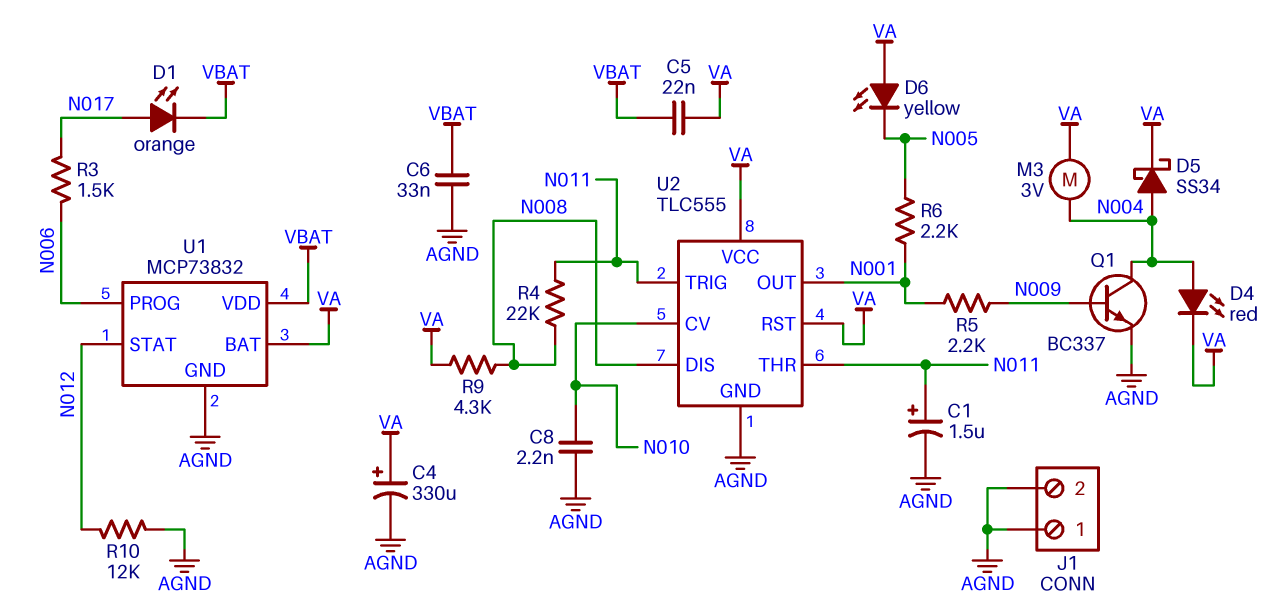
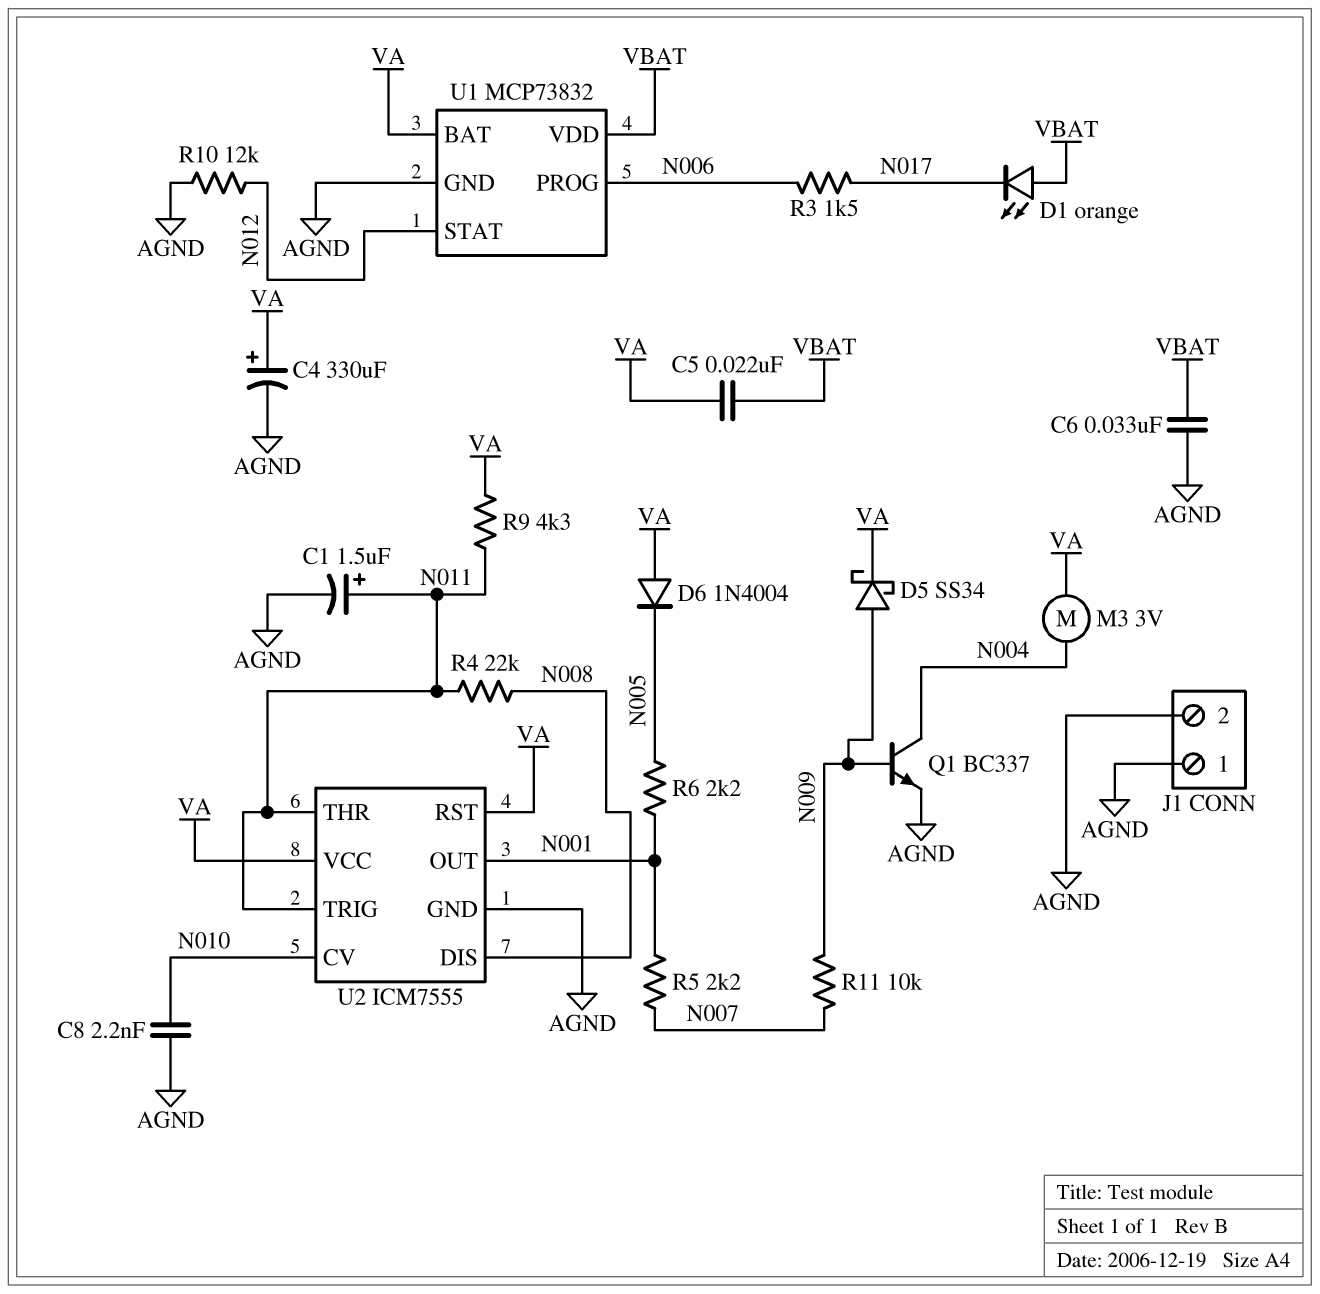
D1: LED orange (A N017, K VBAT) -> LED orange (A VBAT, K N017)
D4: LED red (A N004, K VA) -> none
D5: schottky SS34 (A N004, K VA) -> schottky SS34 (A N009, K VA)
D6: LED yellow (A VA, K N005) -> diode 1N4004 (A VA, K N005)
R5: 2.2k (N001, N009) -> 2.2k (N001, N007)
R9: 4.3k (N008, VA) -> 4.3k (N011, VA)
R11: none -> 10k (N007, N009)
U2: TLC555 -> ICM7555

